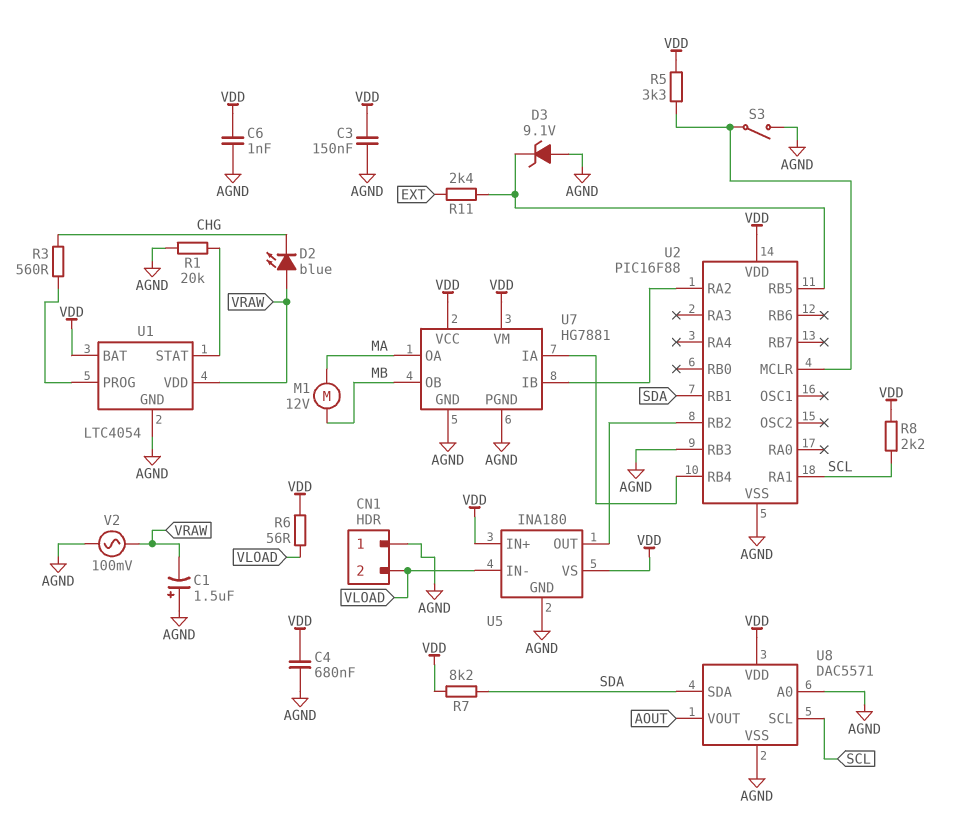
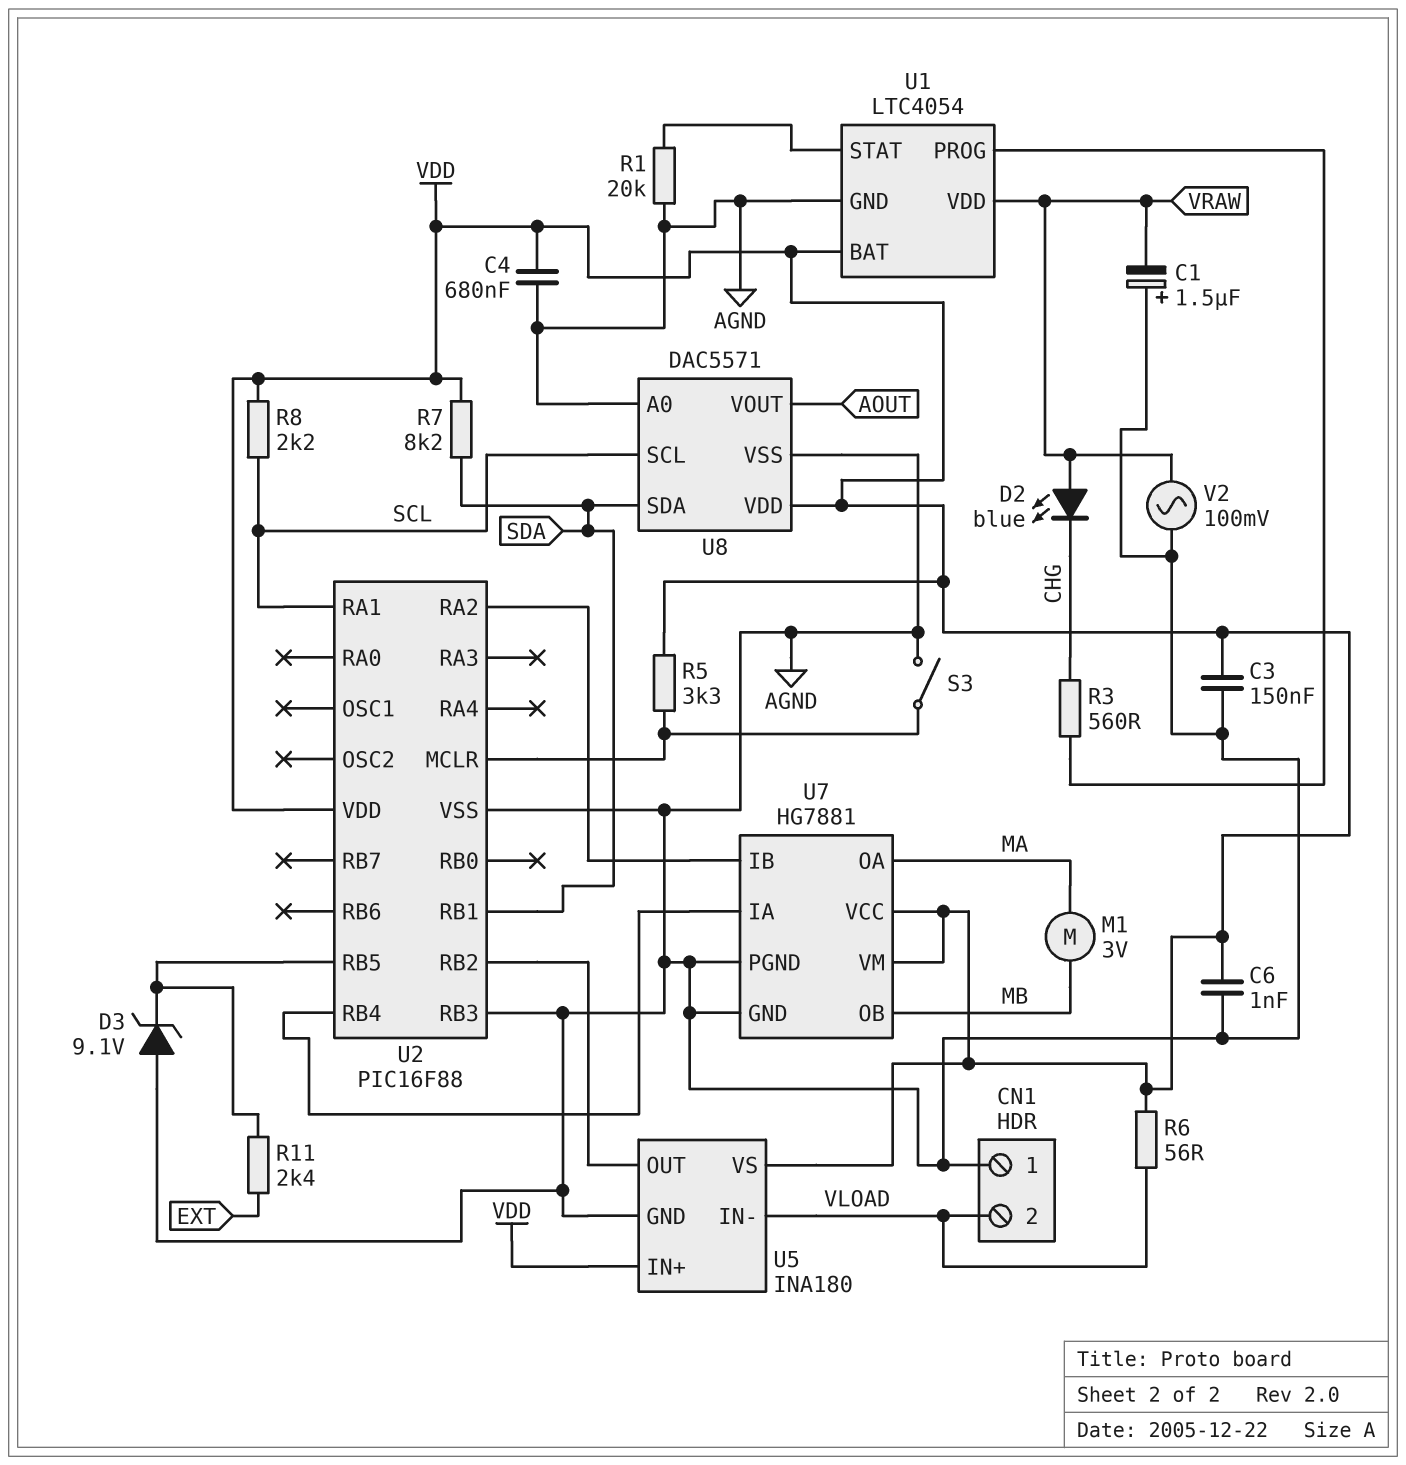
M1: motor 12V (MA, MB) -> motor 3V (MA, MB)

